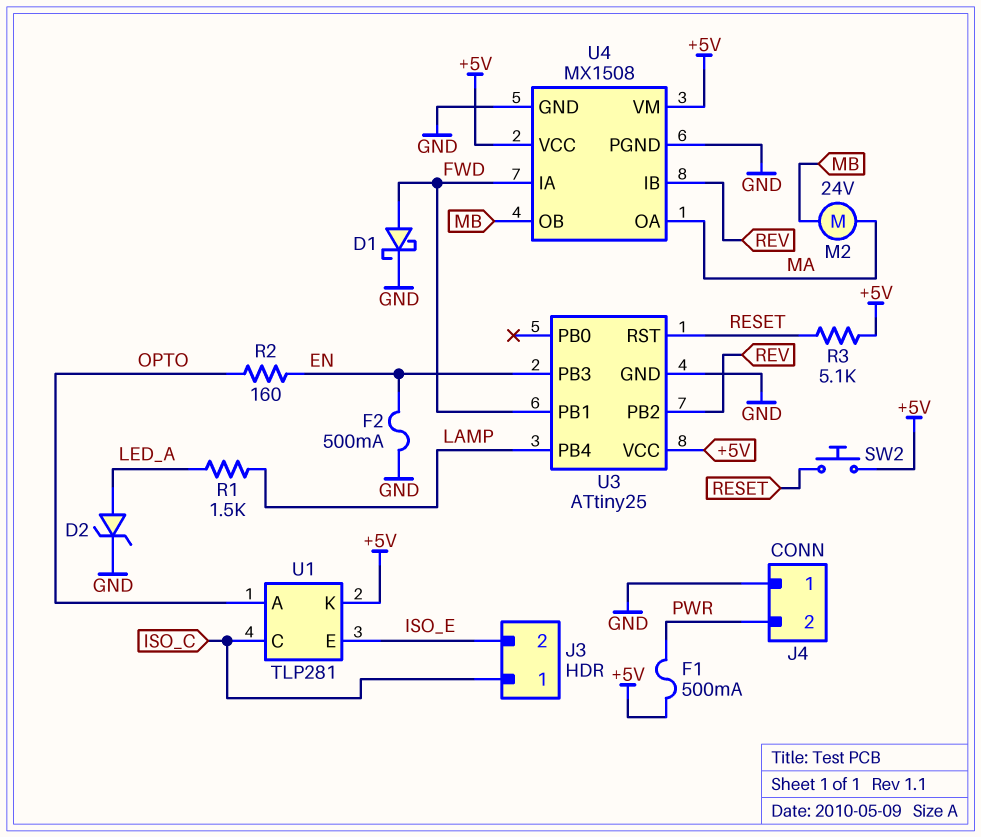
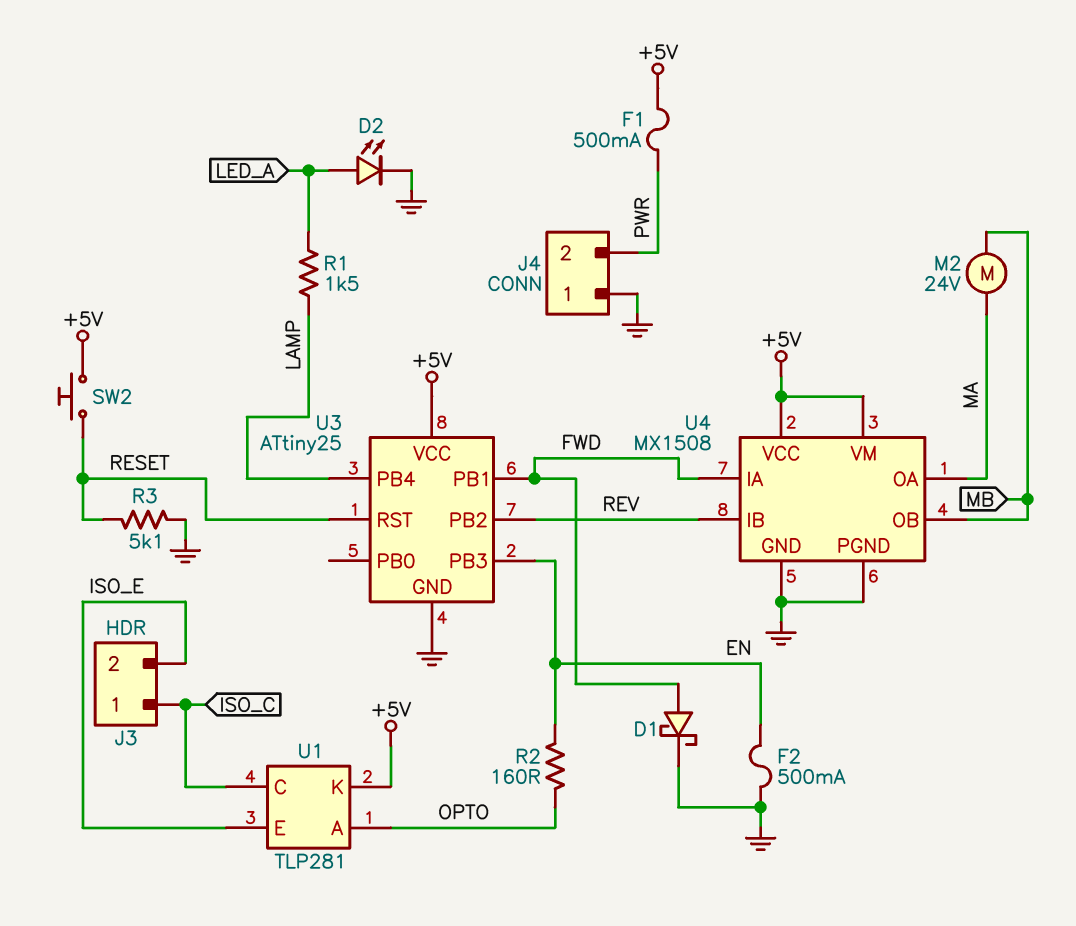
D2: zener (A LED_A, K GND) -> LED (A LED_A, K GND)
R3: 5.1k (+5V, RESET) -> 5.1k (GND, RESET)

